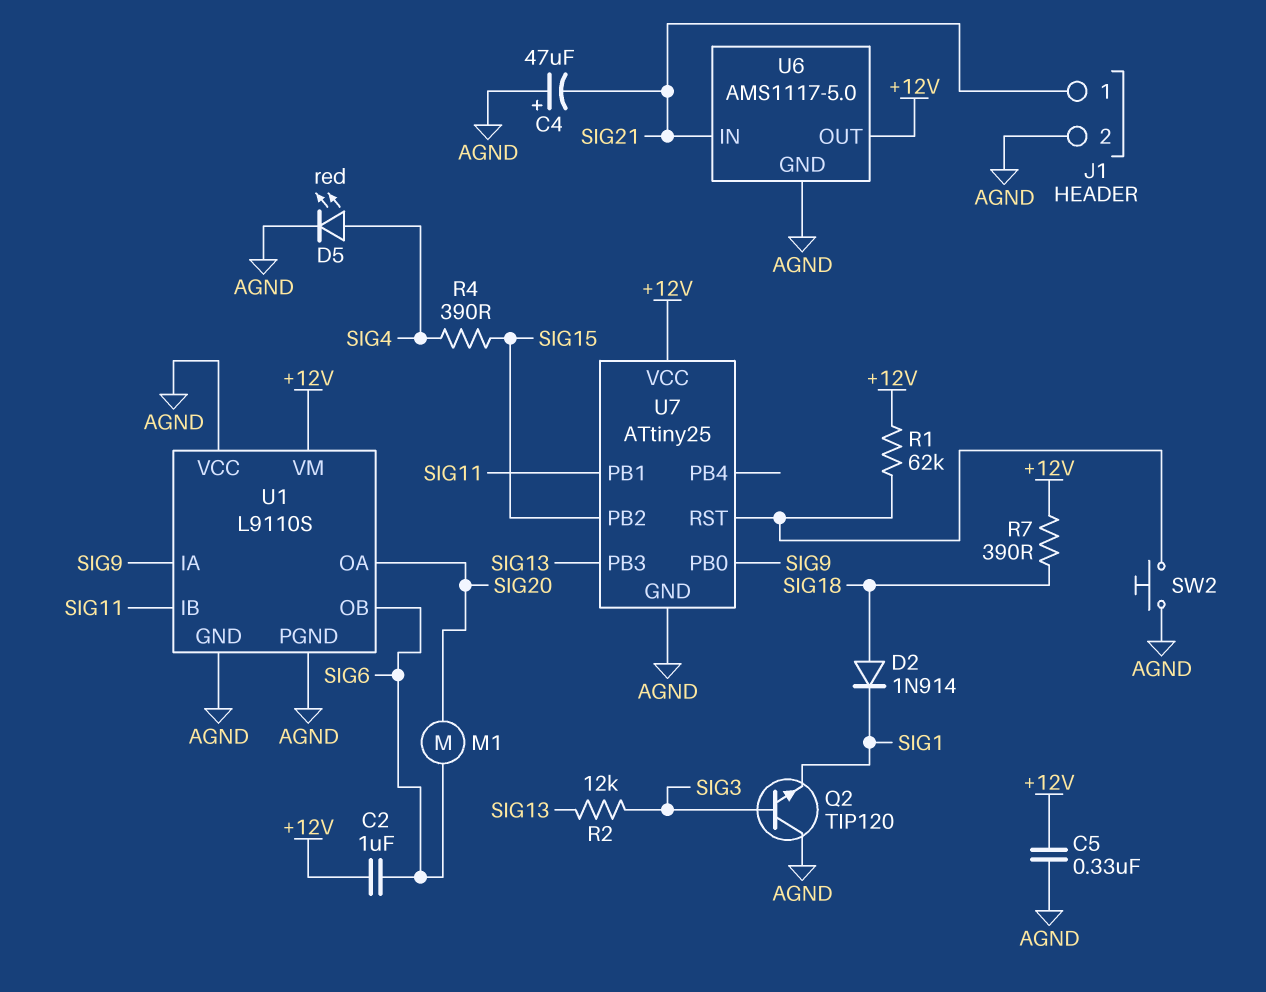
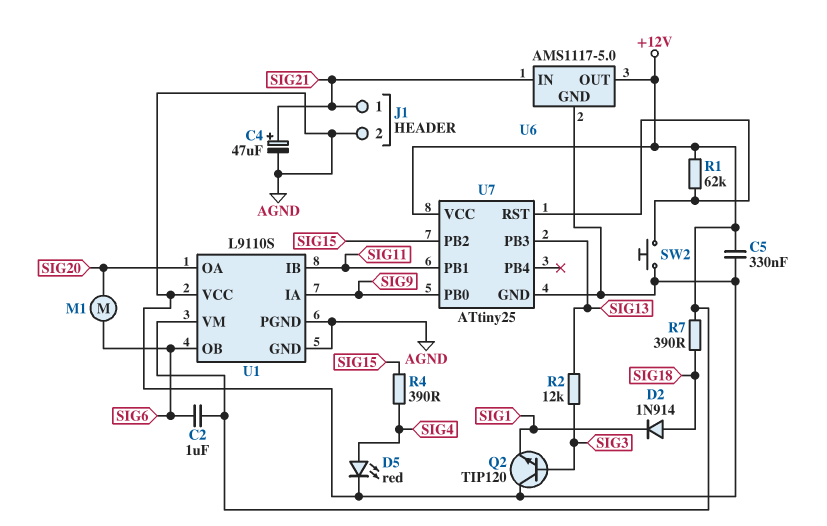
C4: 47uF (plus AGND, minus SIG21) -> 47uF (plus SIG21, minus AGND)

